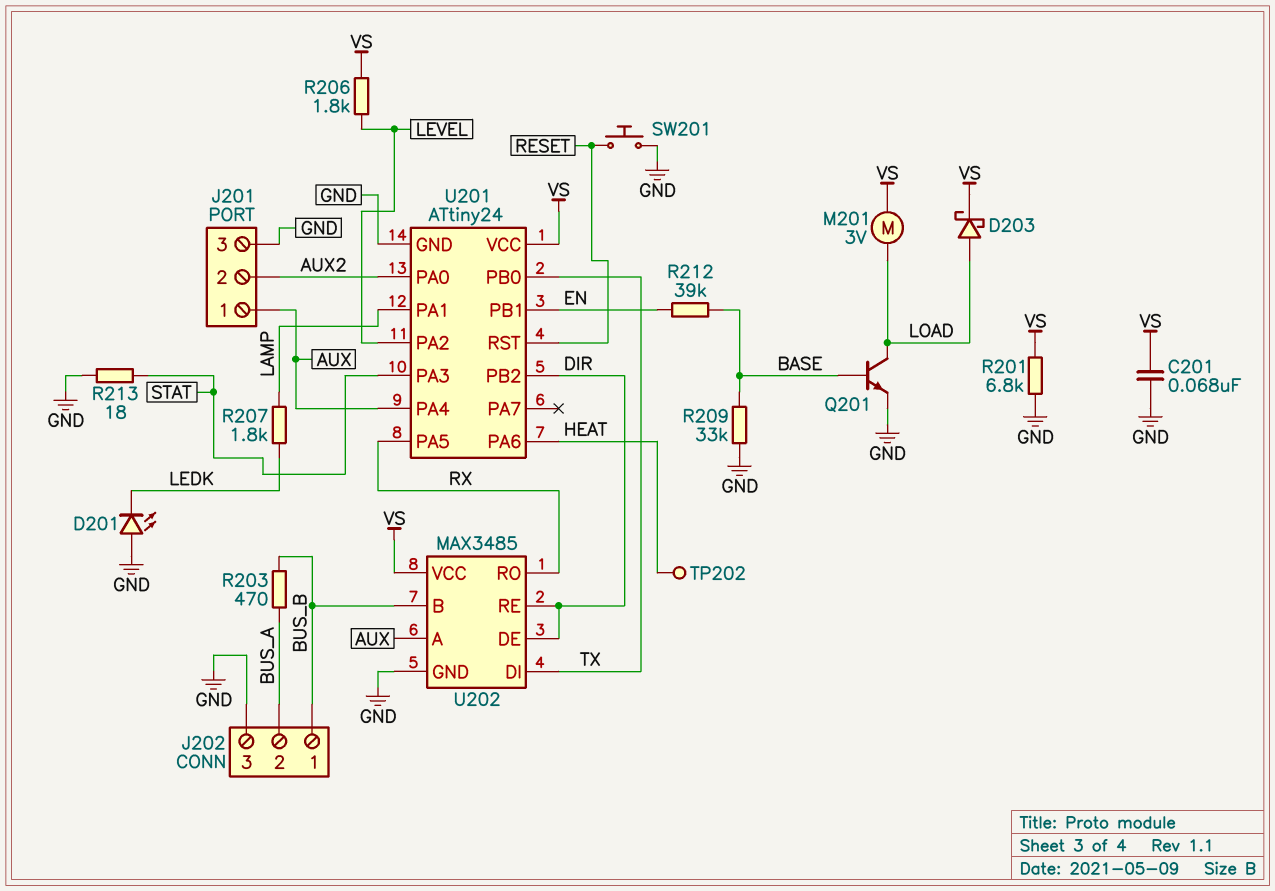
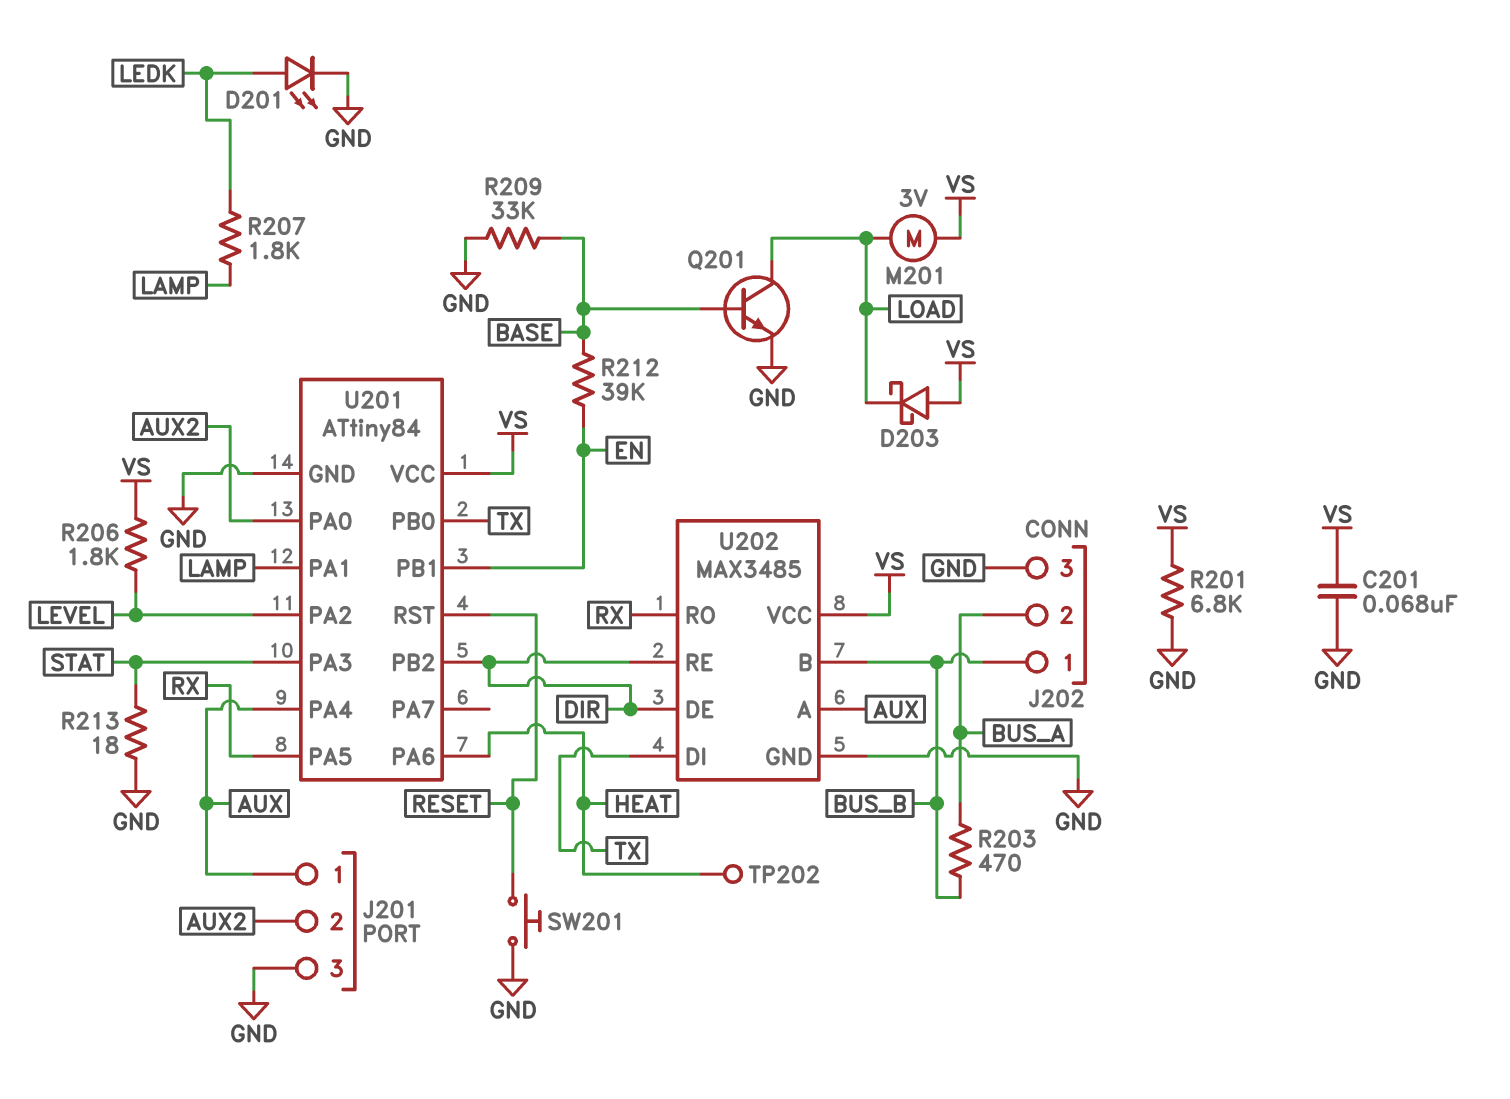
D201: LED (A GND, K LEDK) -> LED (A LEDK, K GND)
D203: schottky (A LOAD, K VS) -> schottky (A VS, K LOAD)
U201: ATtiny24 -> ATtiny84

